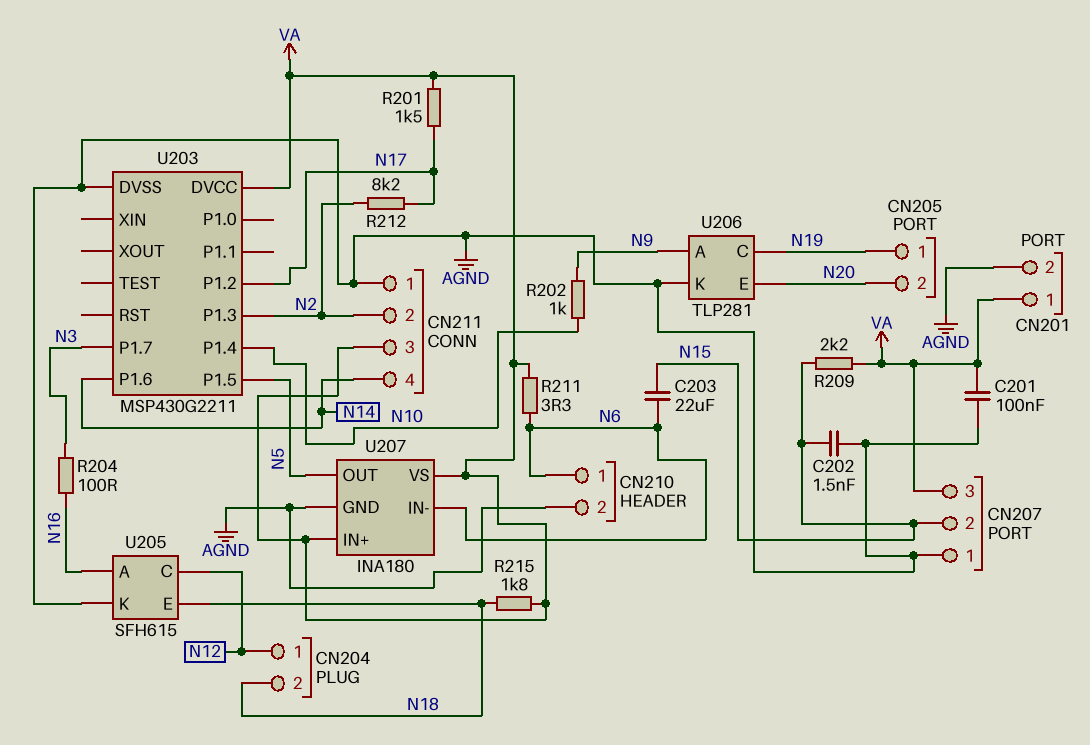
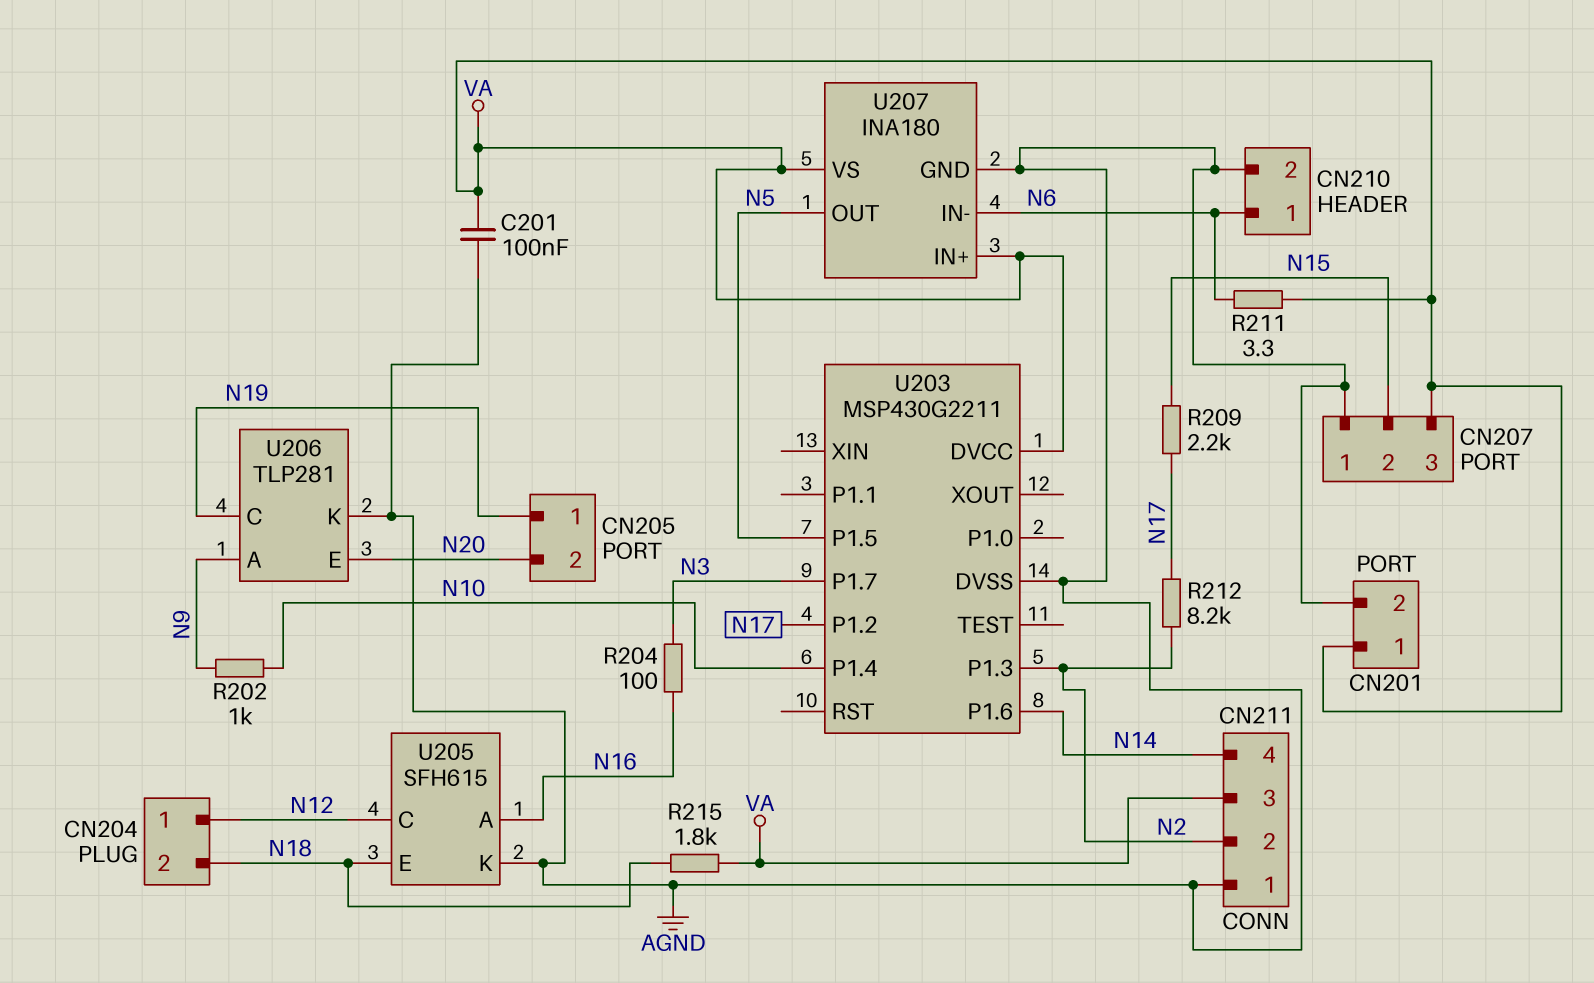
C202: 1.5nF (AGND, N15) -> none
C203: 22uF (N6, N15) -> none
R201: 1.5k (N17, VA) -> none
R209: 2.2k (N15, VA) -> 2.2k (N15, N17)

